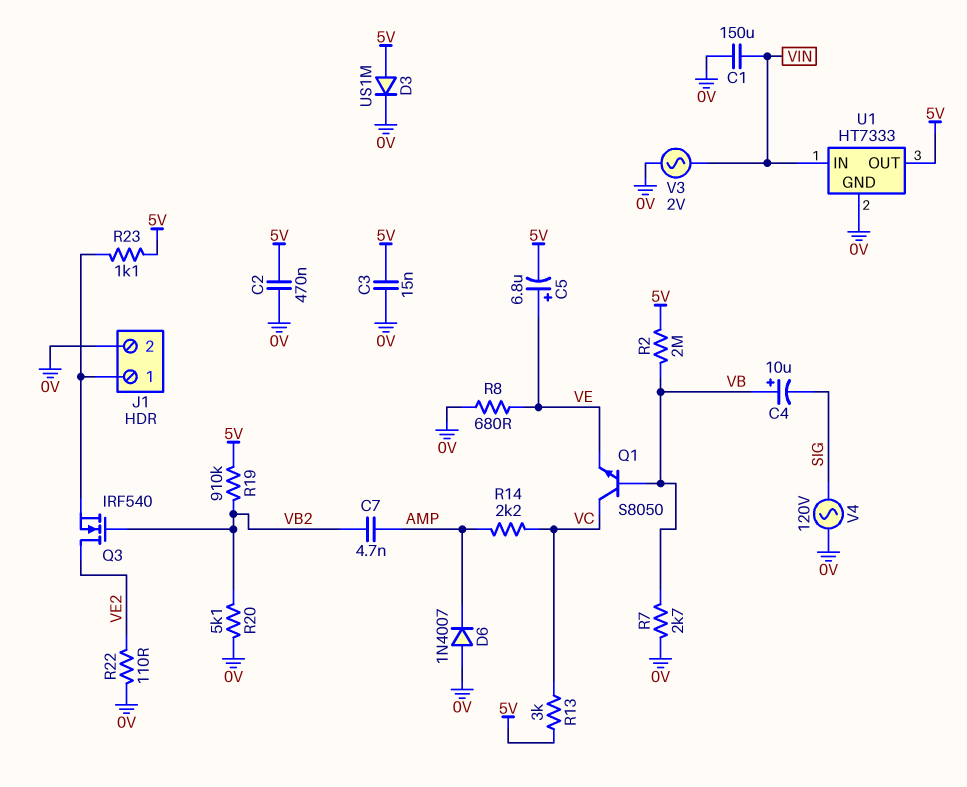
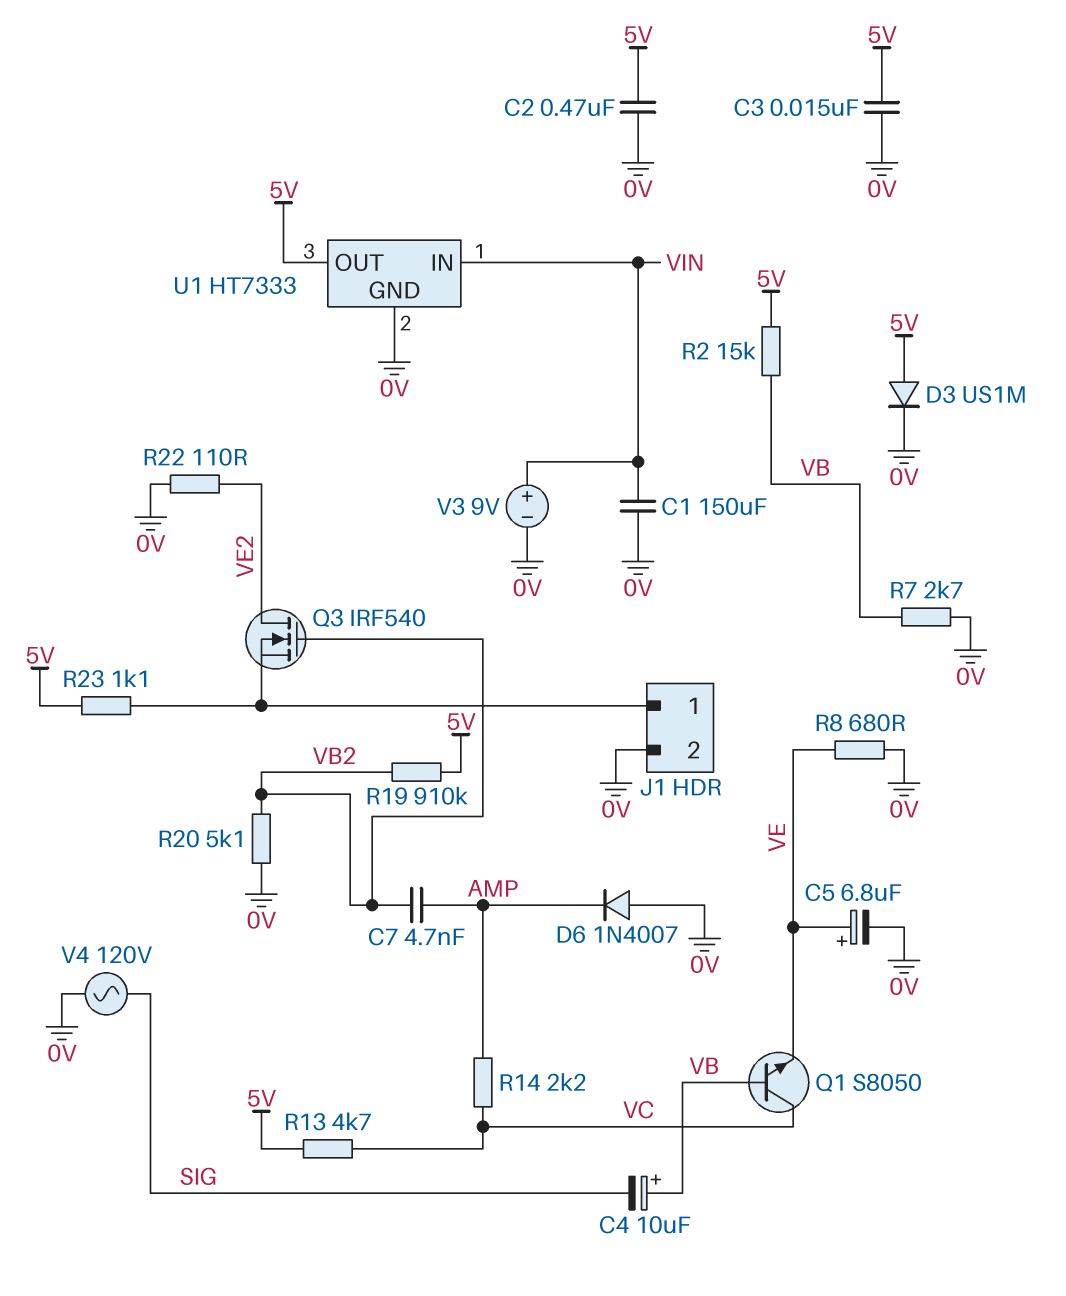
C5: 6.8uF (plus VE, minus 5V) -> 6.8uF (plus VE, minus 0V)
R2: 2M (5V, VB) -> 15k (5V, VB)
R13: 3k (5V, VC) -> 4.7k (5V, VC)
V3: AC 2V (0V, VIN) -> 9V (plus VIN, minus 0V)

